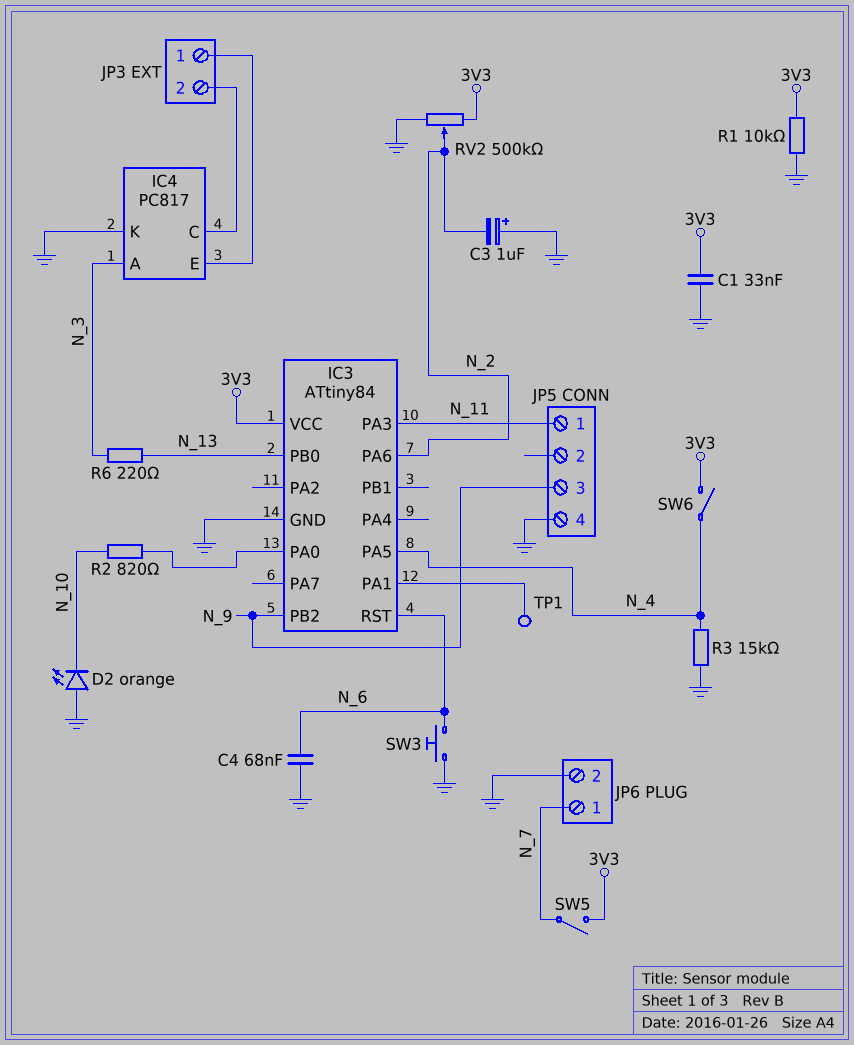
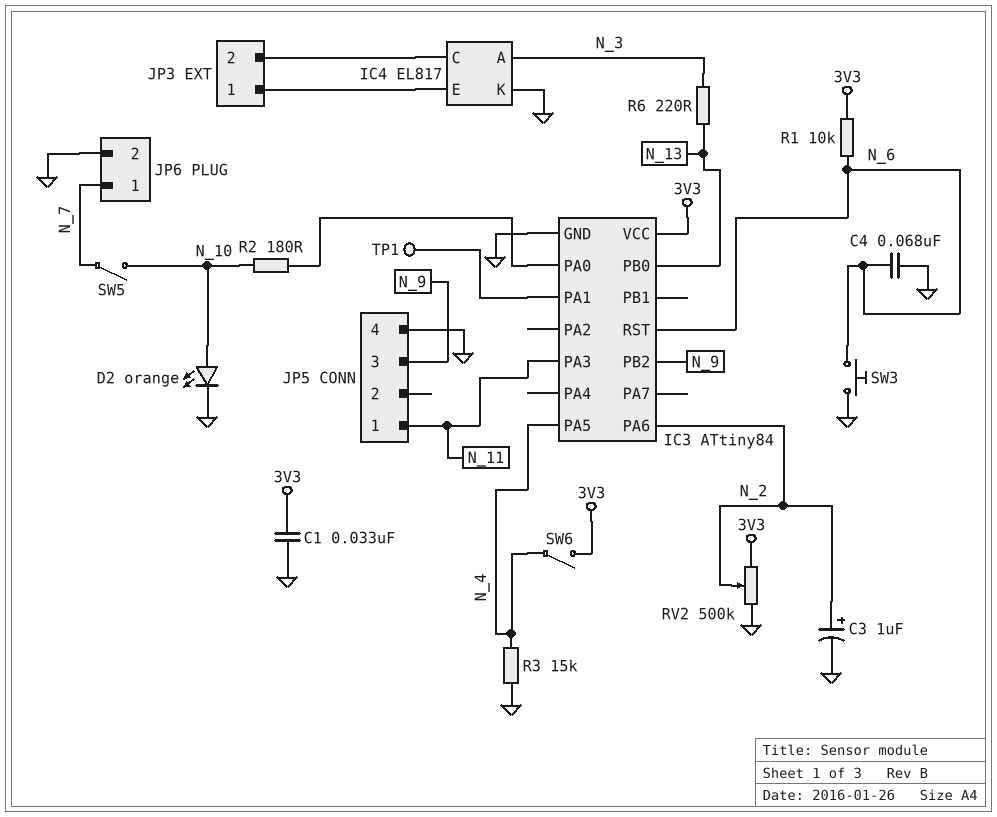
C3: 1uF (plus GND, minus N_2) -> 1uF (plus N_2, minus GND)
D2: LED orange (A GND, K N_10) -> LED orange (A N_10, K GND)
IC4: PC817 -> EL817
R1: 10k (3V3, GND) -> 10k (3V3, N_6)
R2: 820 (IC3/PA0, N_10) -> 180 (IC3/PA0, N_10)
SW5: switch (3V3, N_7) -> switch (N_7, N_10)

